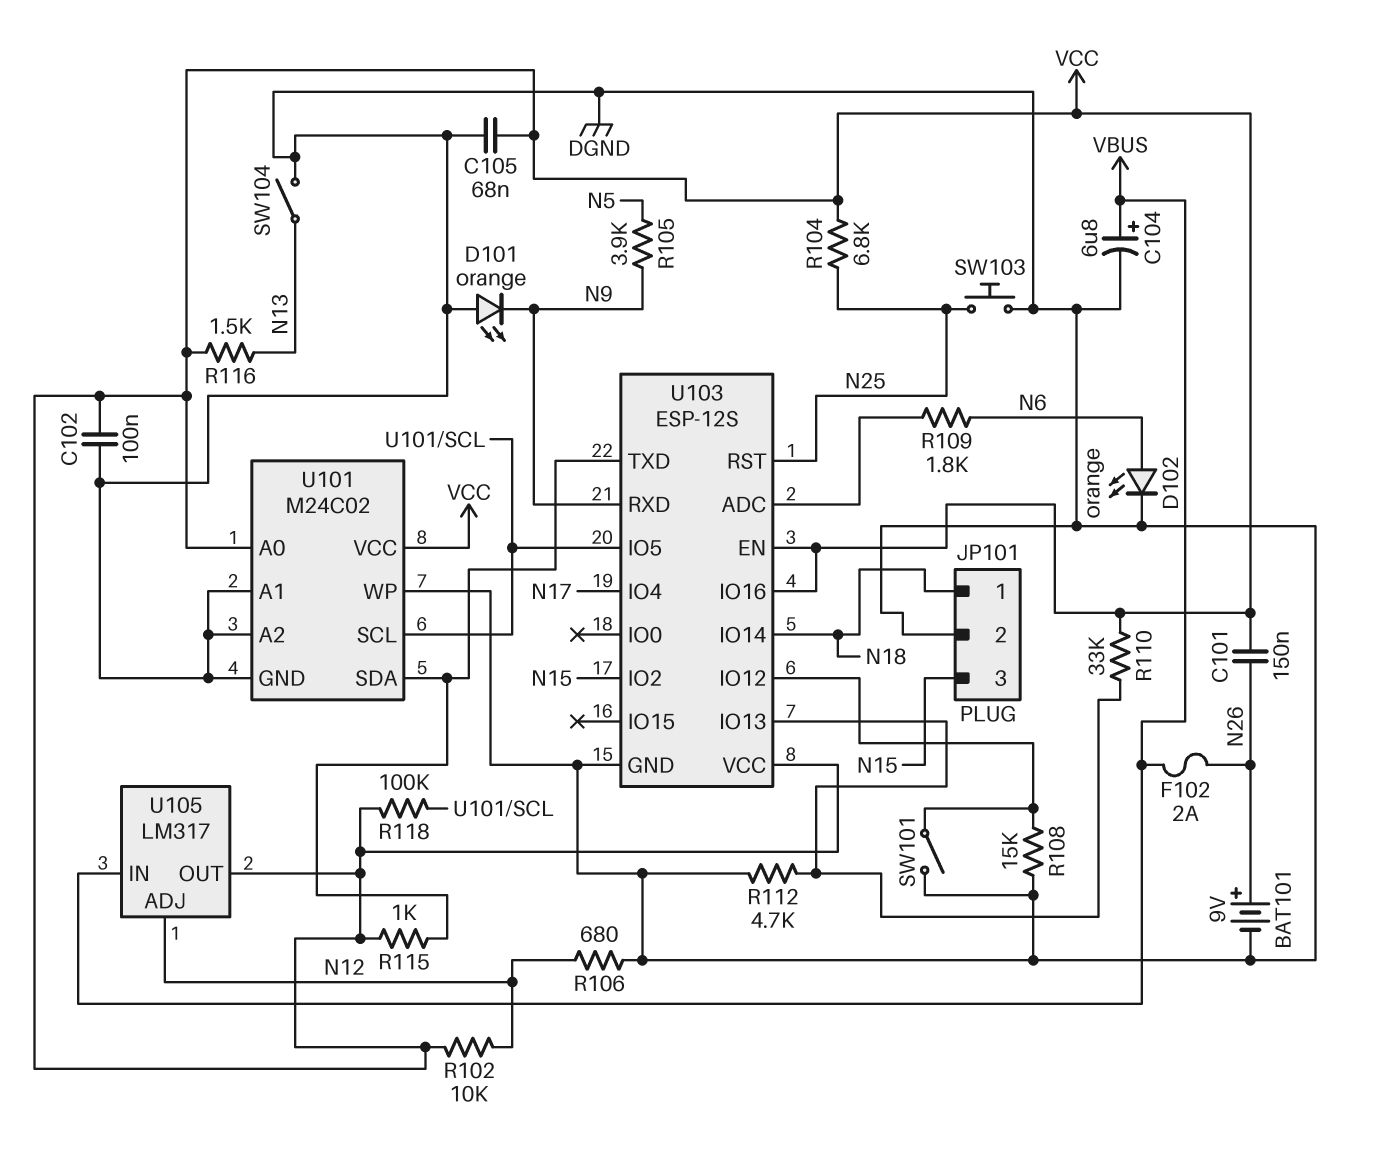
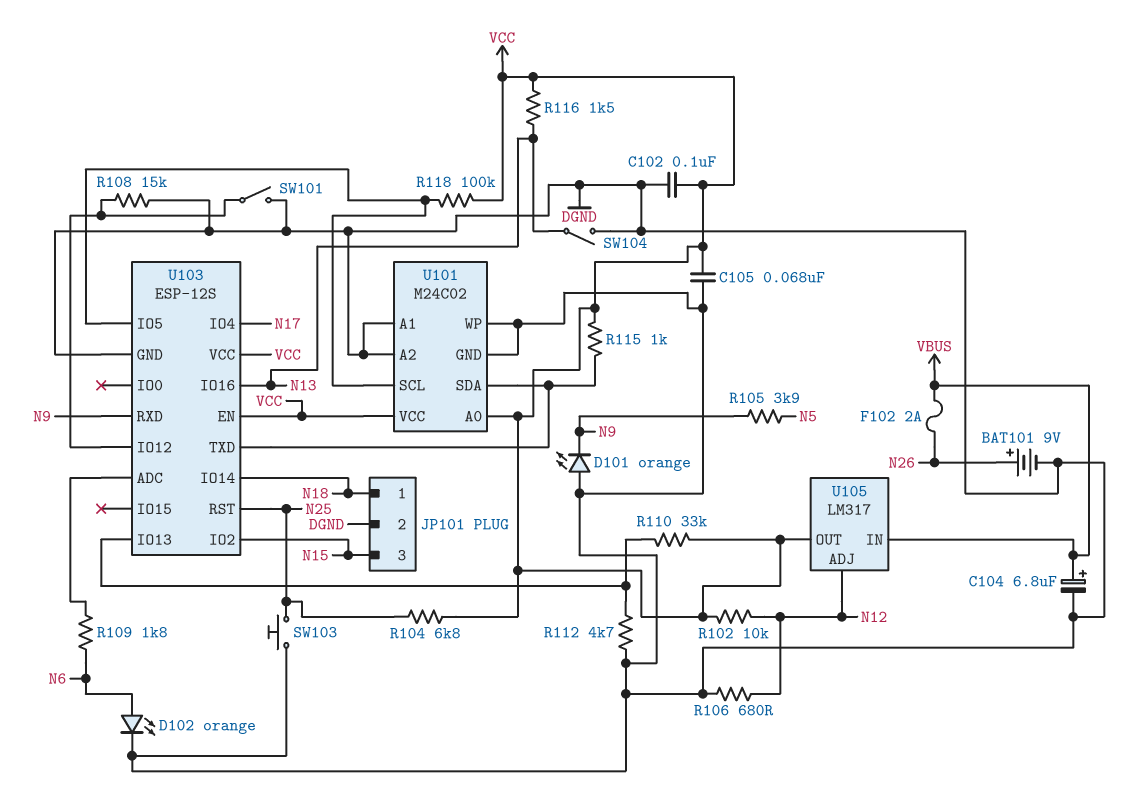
C101: 150nF (N26, VCC) -> none
U103 pin IO16: VCC -> N13

